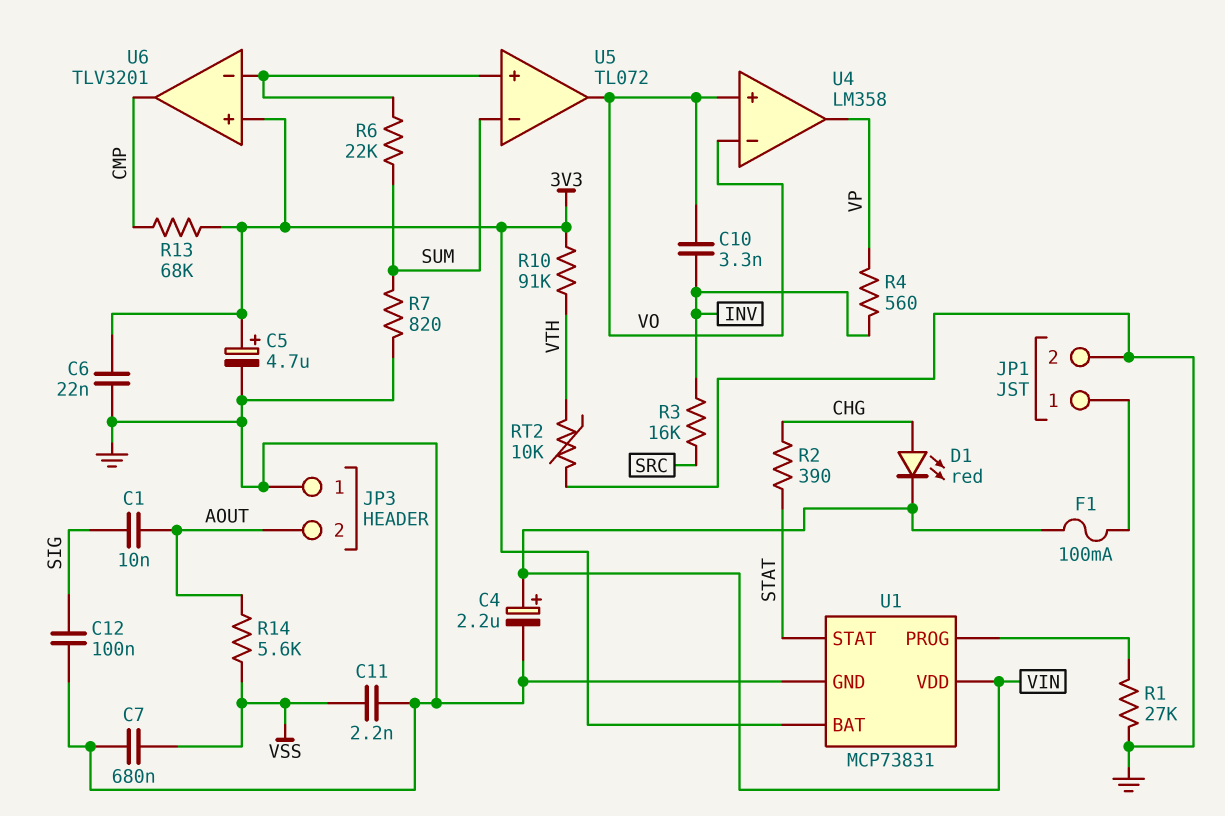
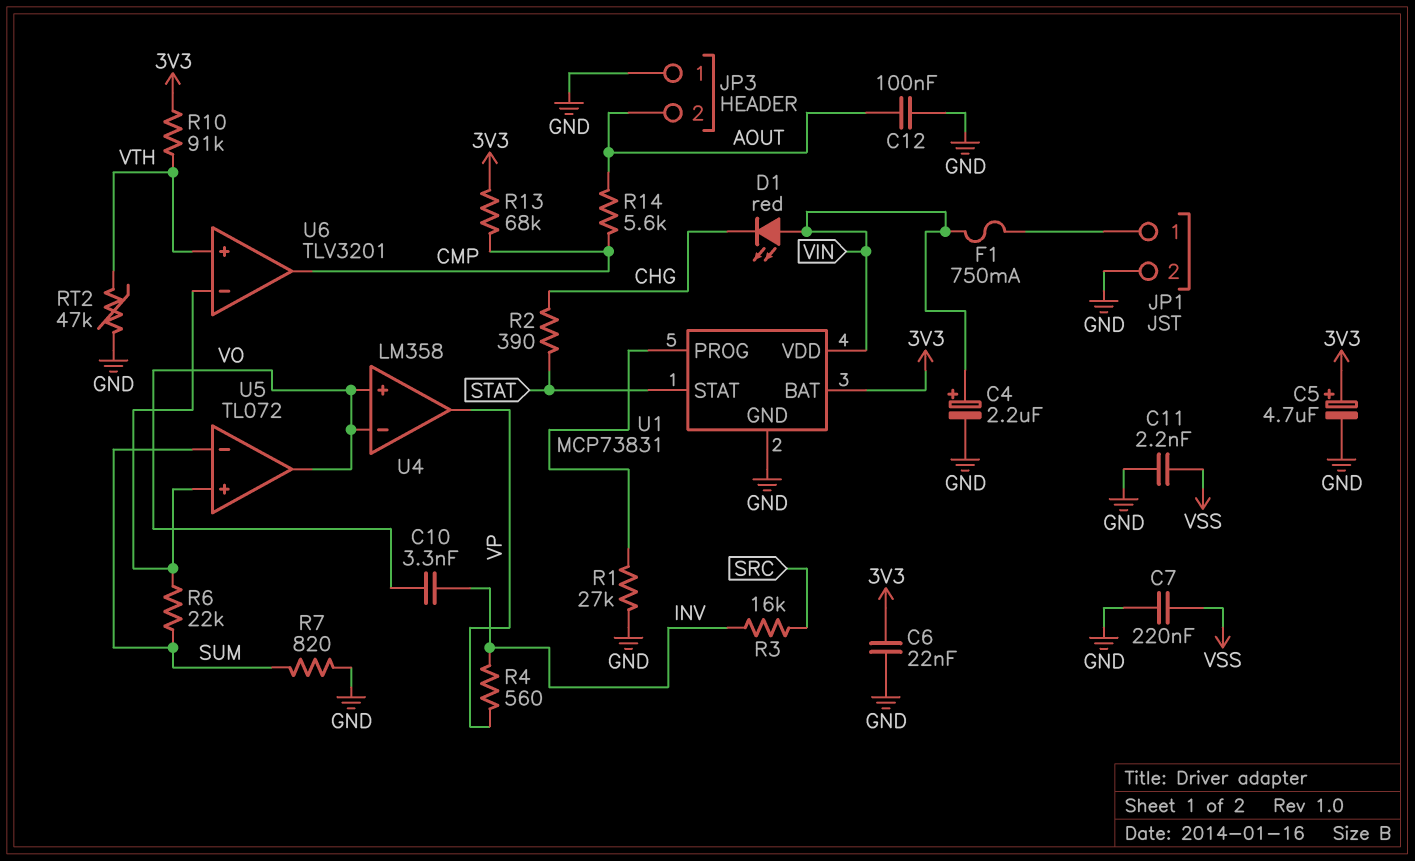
C1: 10nF (AOUT, SIG) -> none
C7: 680nF (GND, VSS) -> 220nF (GND, VSS)
C12: 100nF (GND, SIG) -> 100nF (AOUT, GND)
D1: LED red (A CHG, K VIN) -> LED red (A VIN, K CHG)
F1: 100mA (JP1/1, VIN) -> 750mA (JP1/1, VIN)
R14: 5.6k (AOUT, VSS) -> 5.6k (AOUT, CMP)
RT2: 10k (GND, VTH) -> 47k (GND, VTH)
U6 pin in+: 3V3 -> VTH

